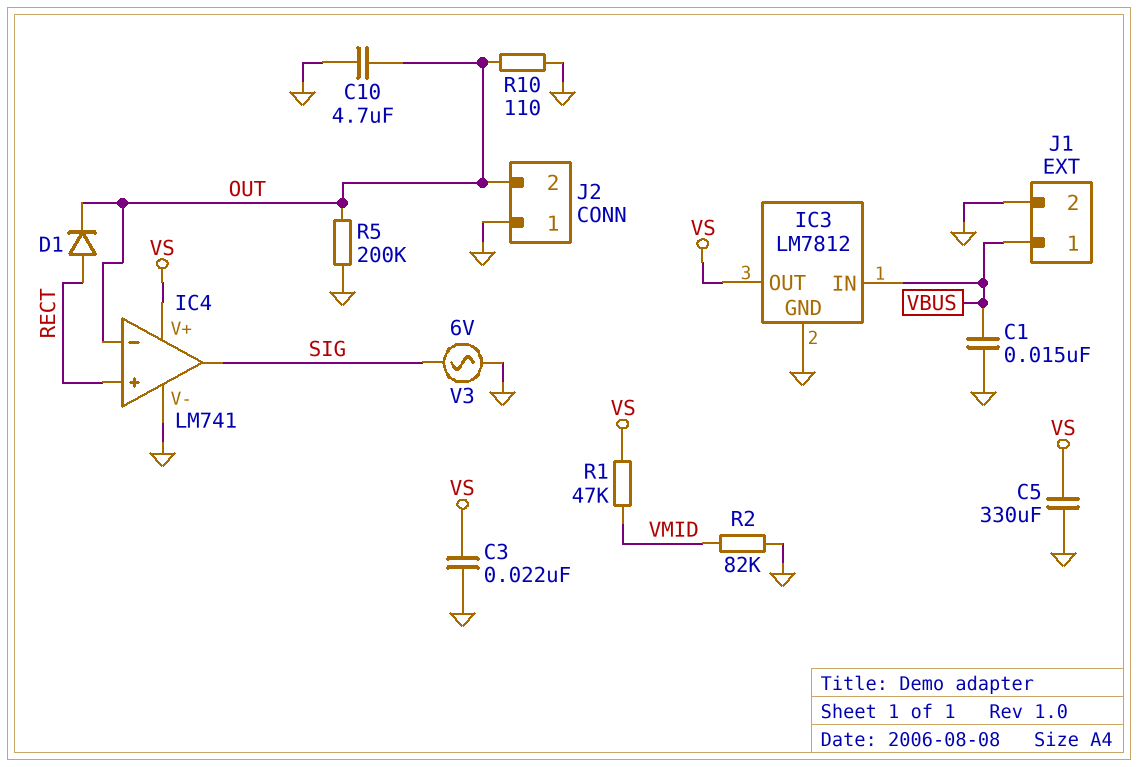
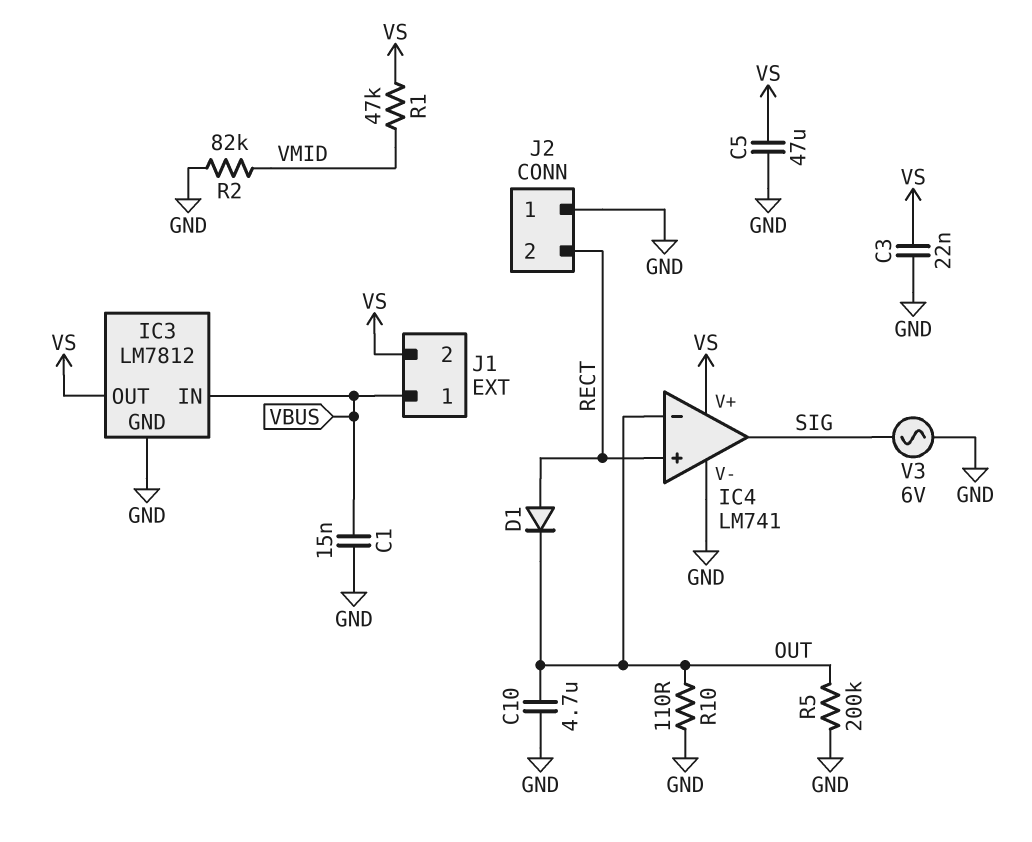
C5: 330uF (GND, VS) -> 47uF (GND, VS)
J1 pin 2: GND -> VS
J2 pin 2: OUT -> RECT

